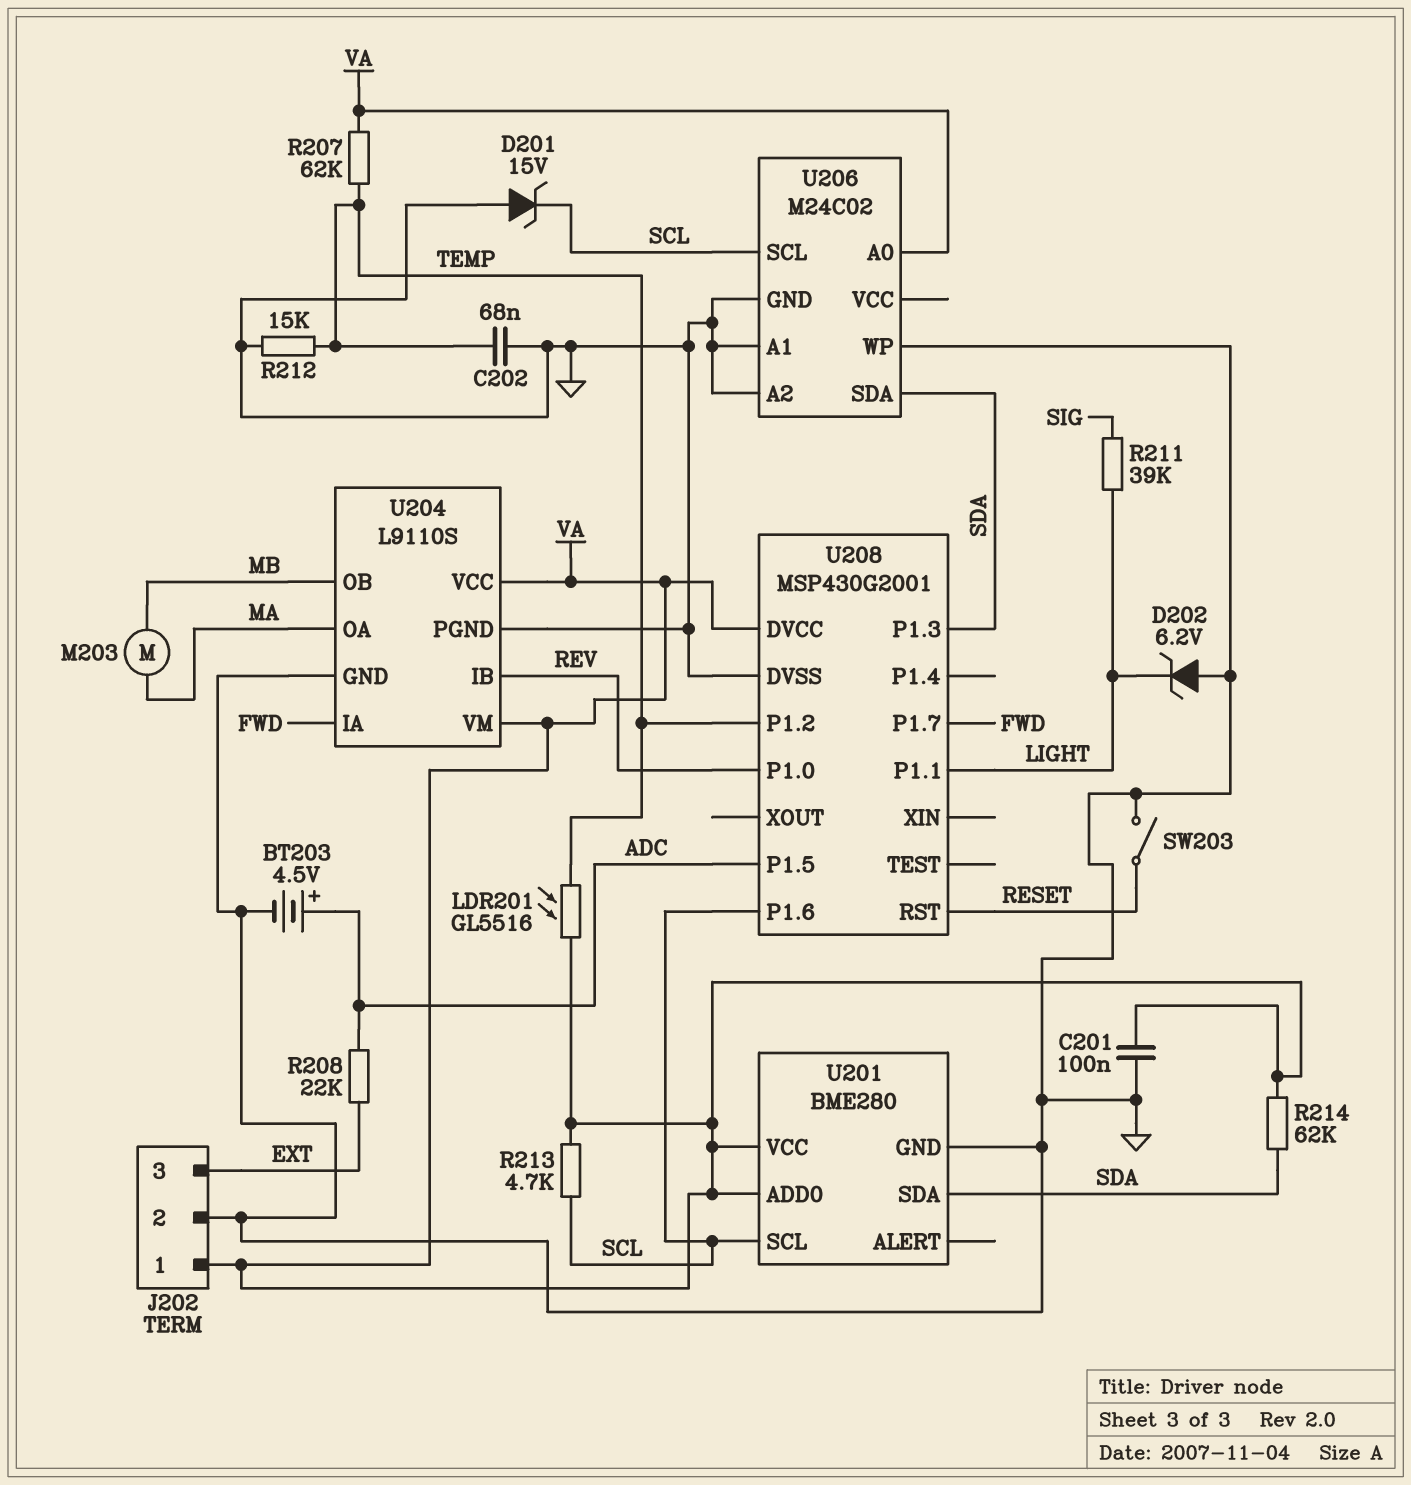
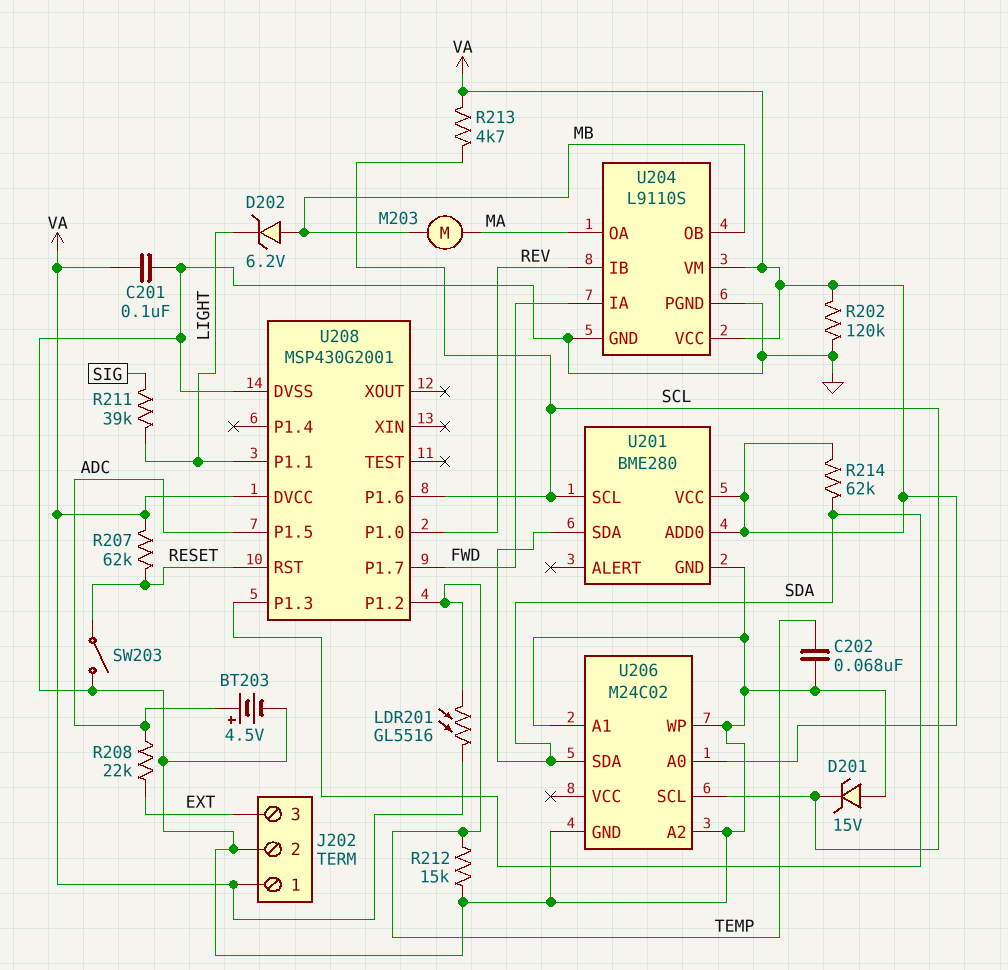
D202: zener 6.2V (A GND, K LIGHT) -> zener 6.2V (A MB, K LIGHT)
R202: none -> 120k (GND, VA)
R207: 62k (TEMP, VA) -> 62k (RESET, VA)

